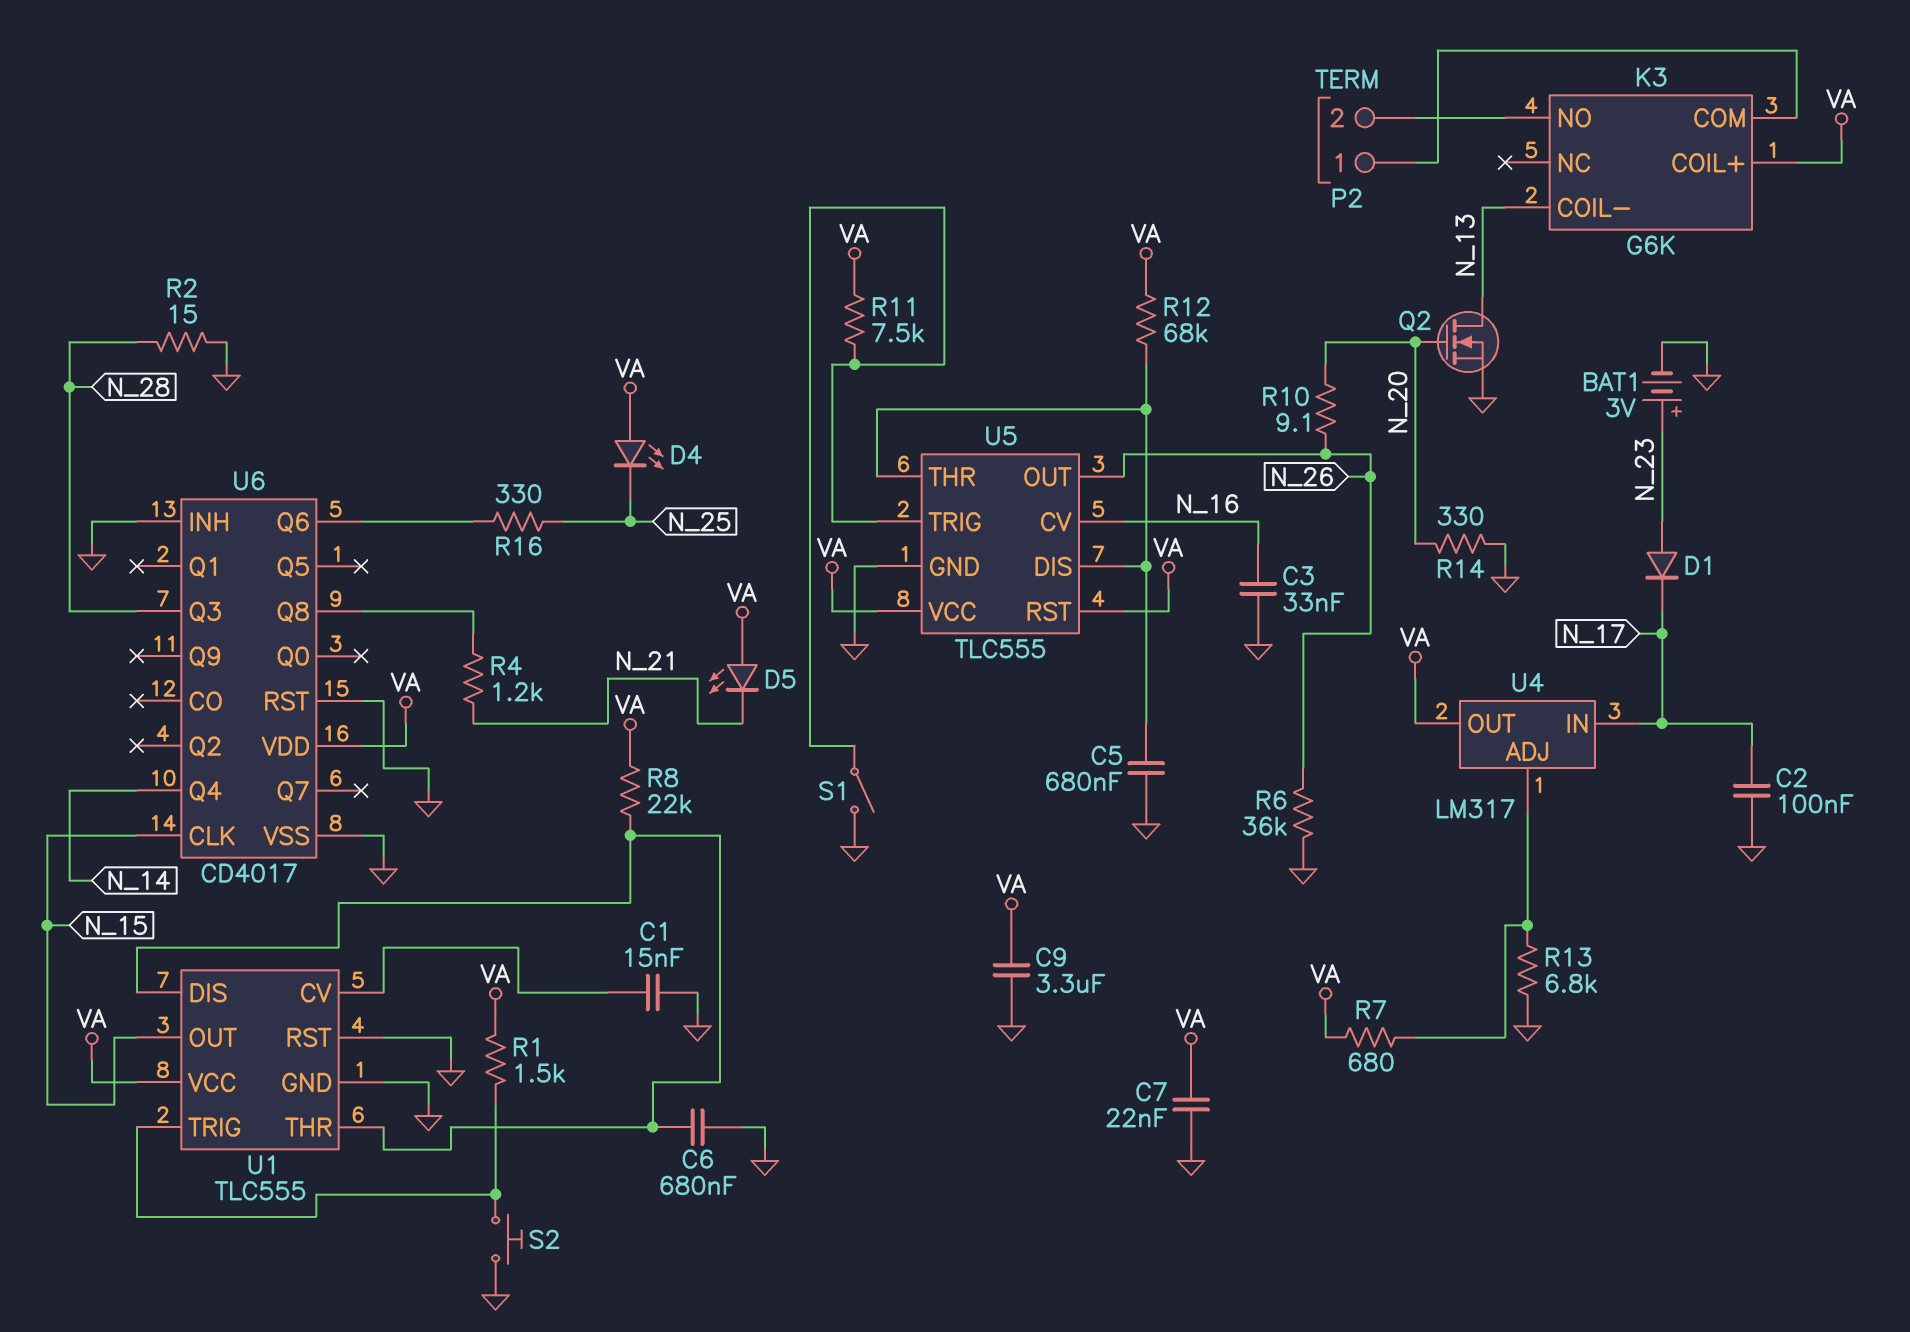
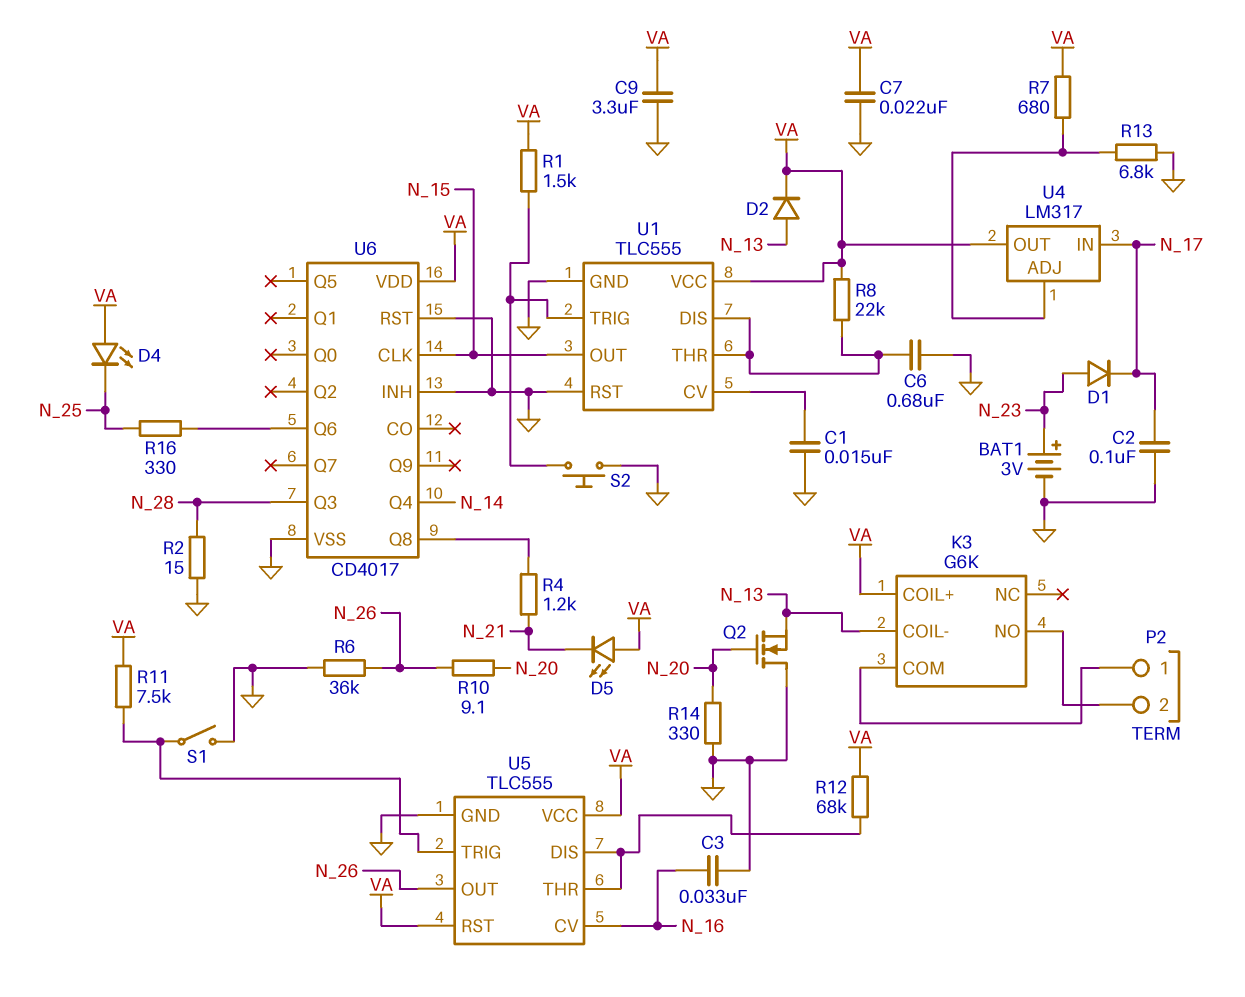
C5: 680nF (GND, U5/DIS) -> none
D2: none -> diode (A N_13, K VA)
Q2: NMOS (G N_20, D N_13, S GND) -> NMOS (G N_20, D GND, S N_13)

